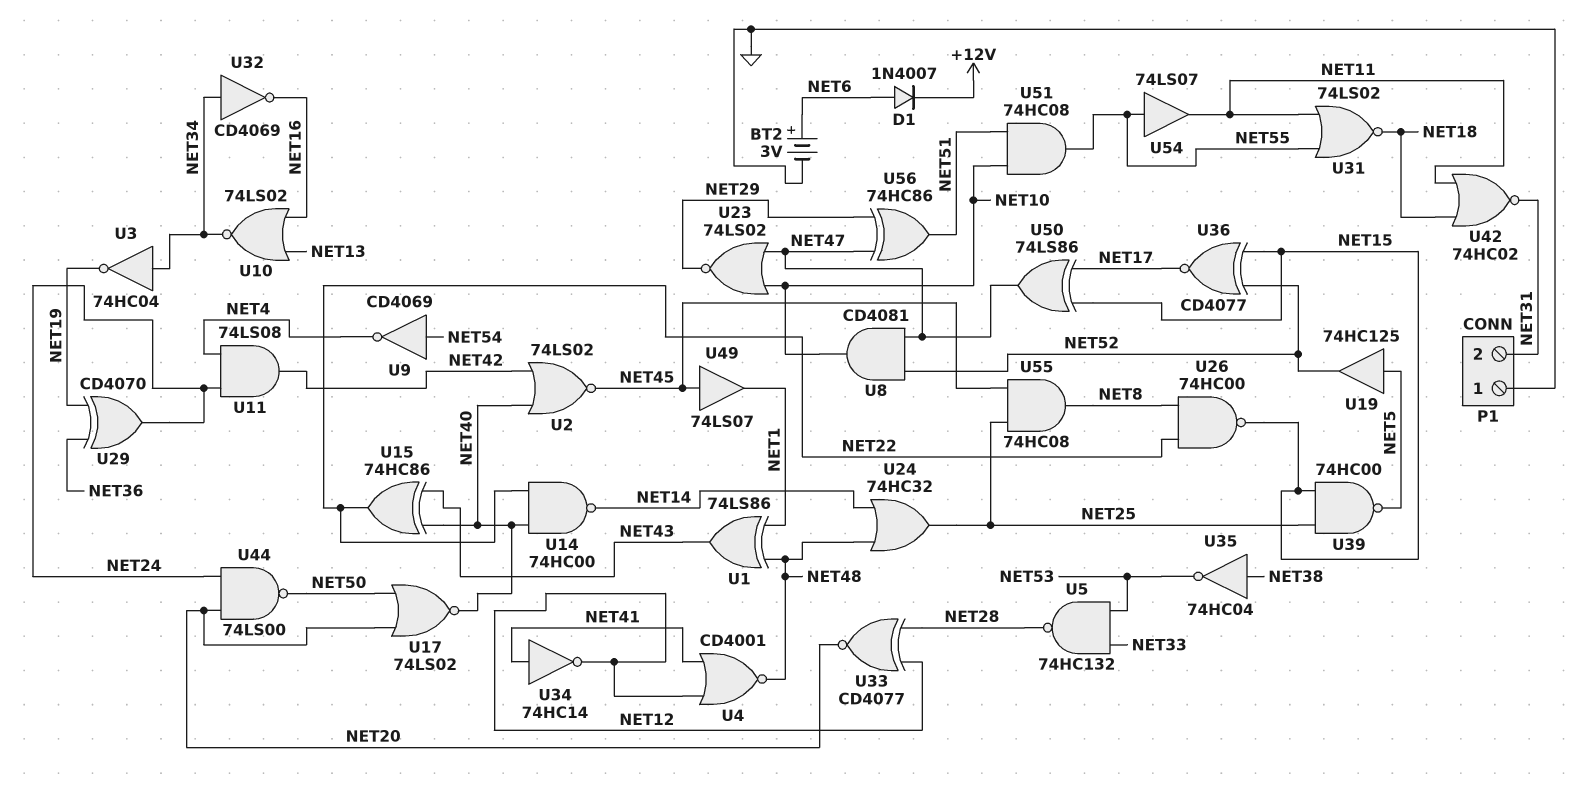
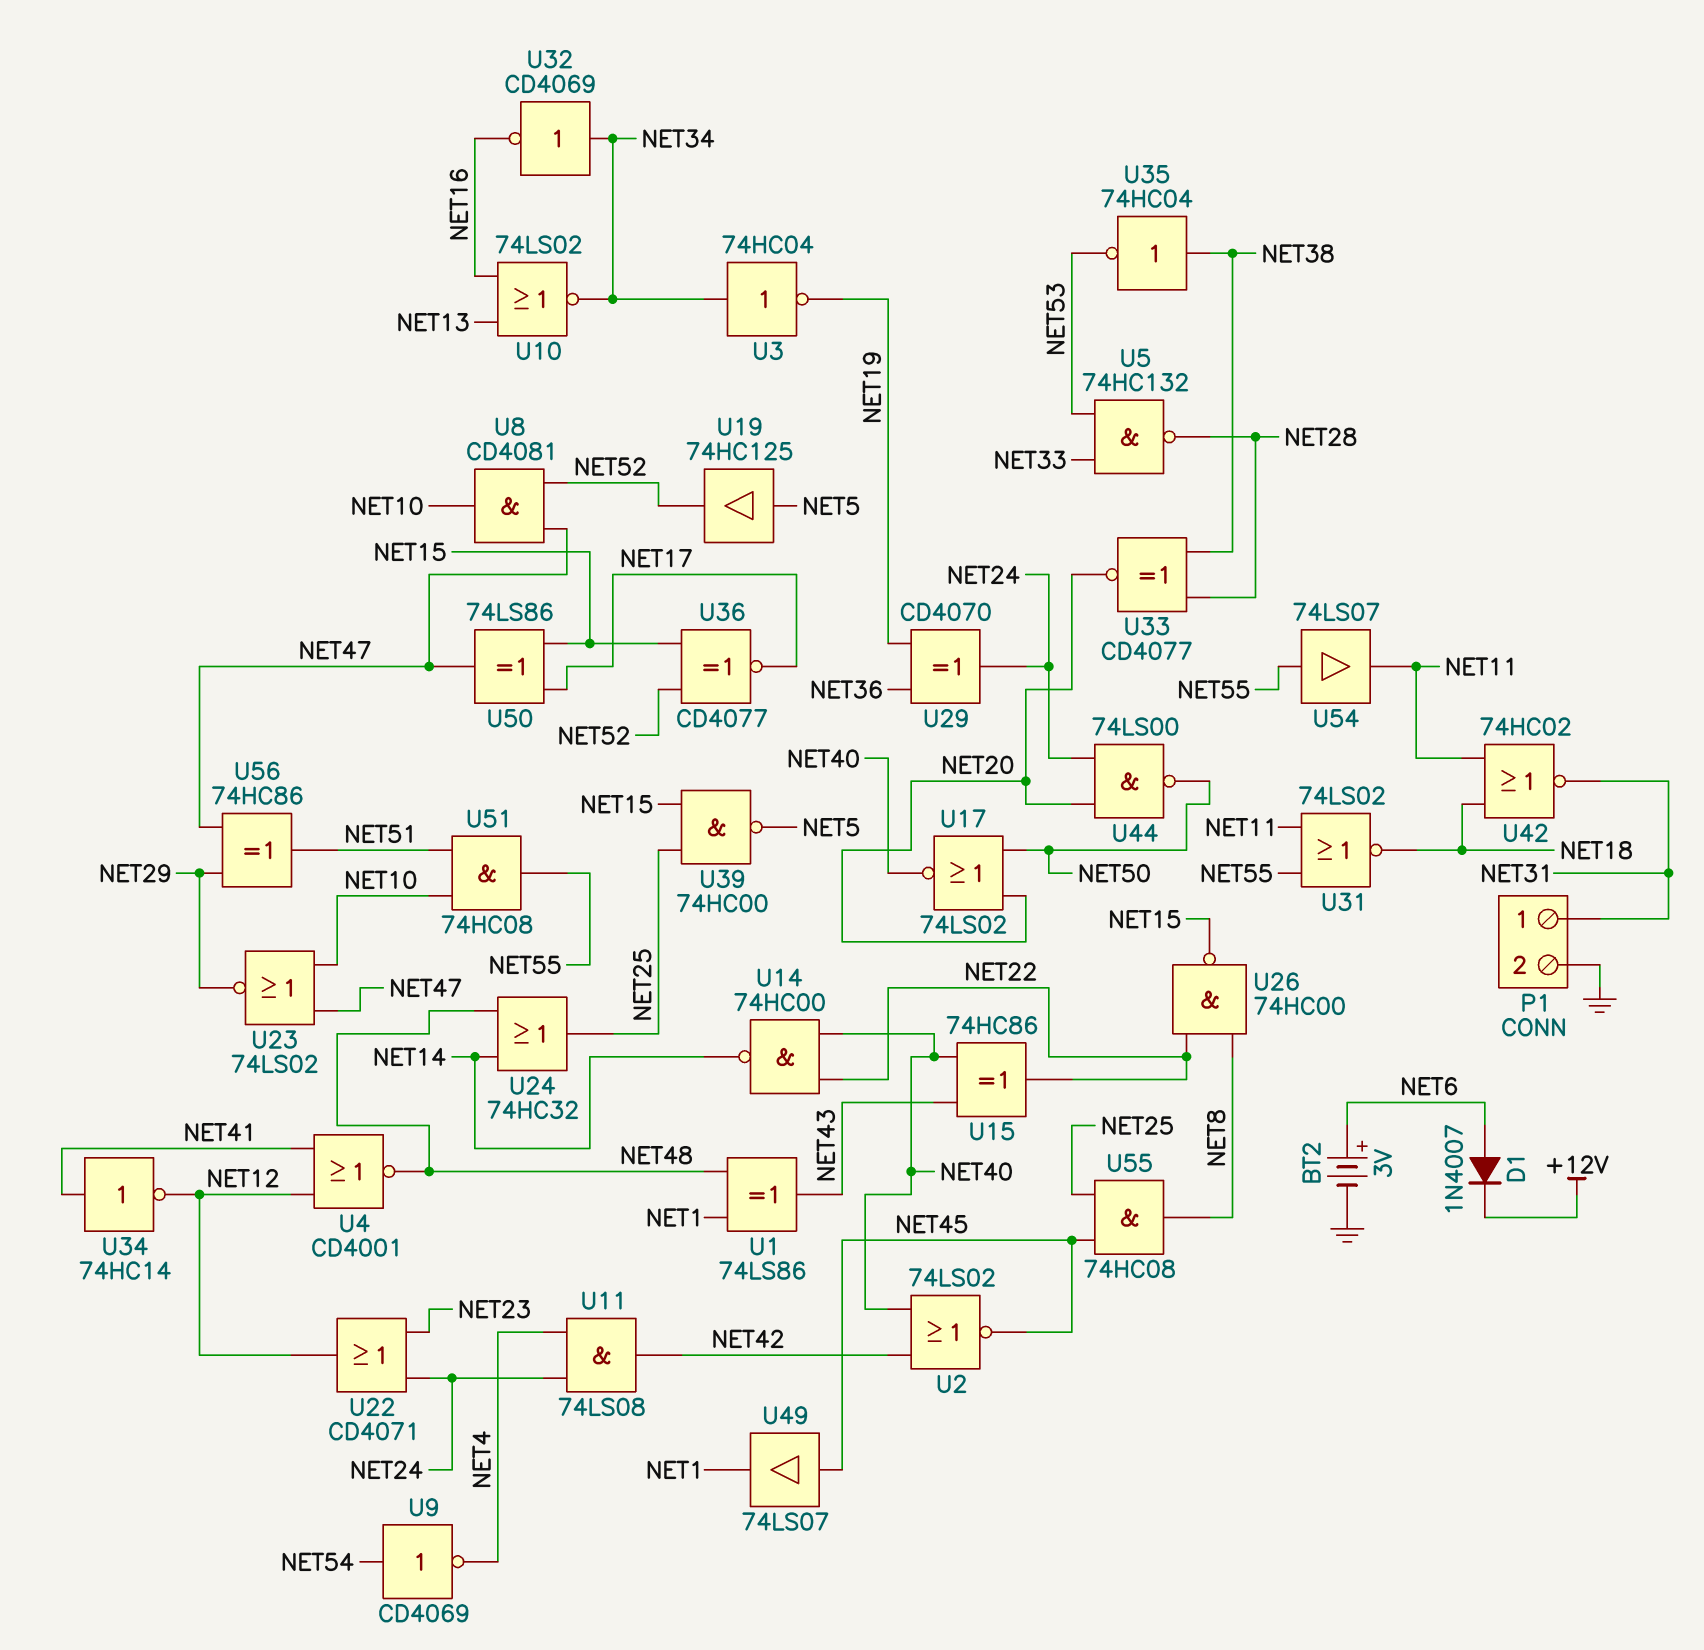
P1 pin 1: GND -> NET31
P1 pin 2: NET31 -> GND
U22: none -> OR CD4071 (in NET23, in NET24, out NET12)
U33: XNOR CD4077 (in NET12, in NET28, out NET20) -> XNOR CD4077 (in NET28, in NET38, out NET20)

